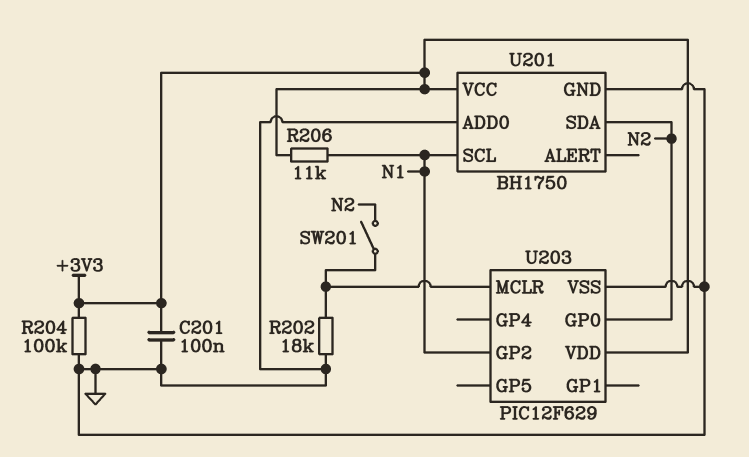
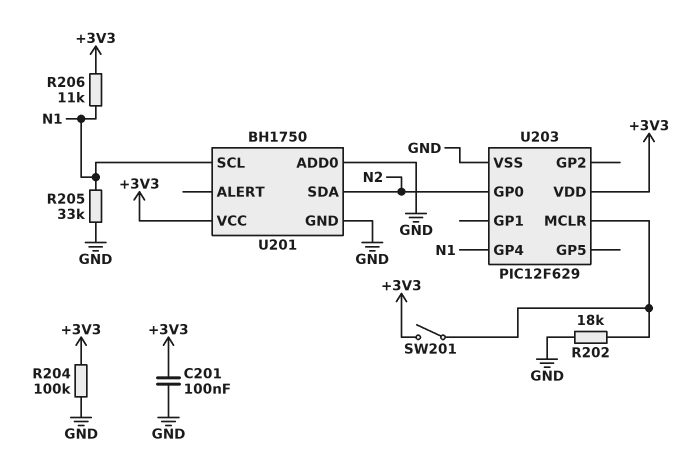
R205: none -> 33k (GND, N1)
SW201: switch (N2, U203/MCLR) -> switch (+3V3, U203/MCLR)
U203 pin GP2: N1 -> none
U203 pin GP4: none -> N1

